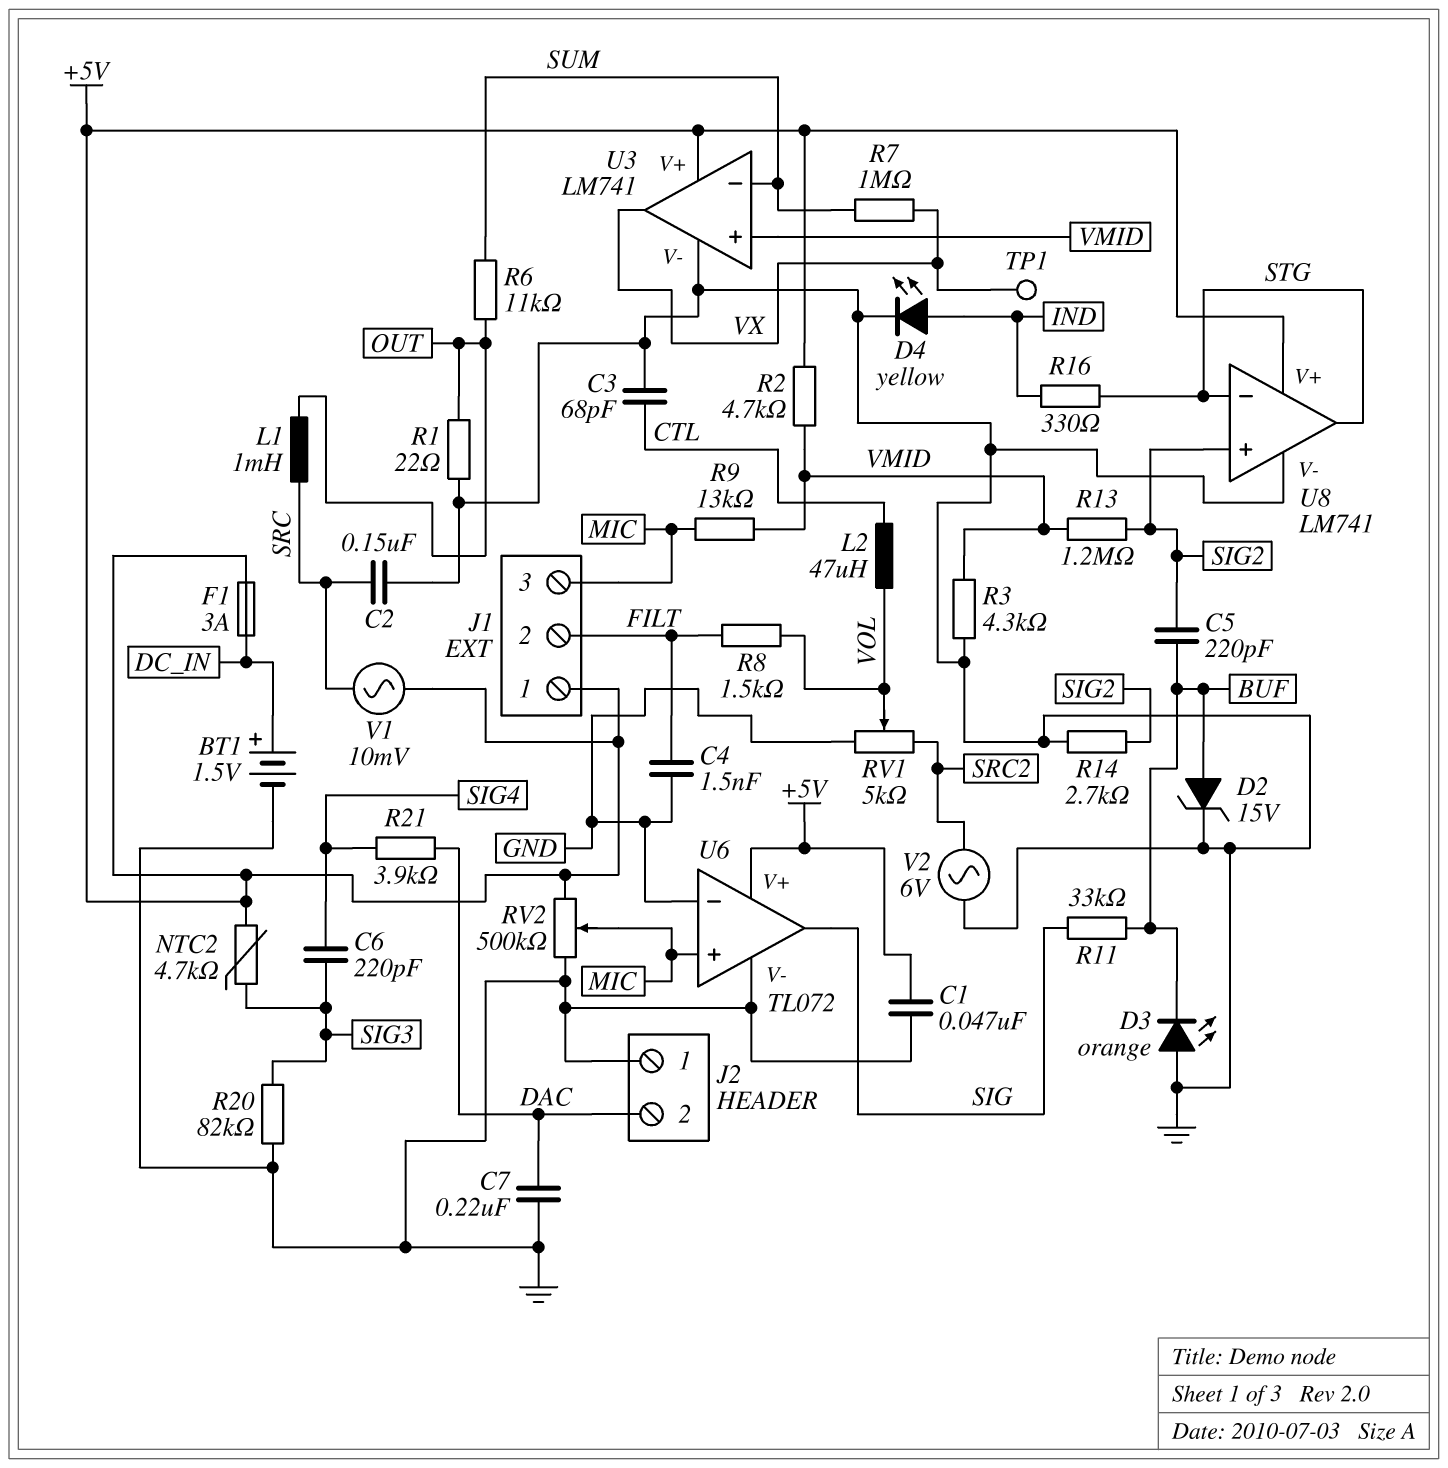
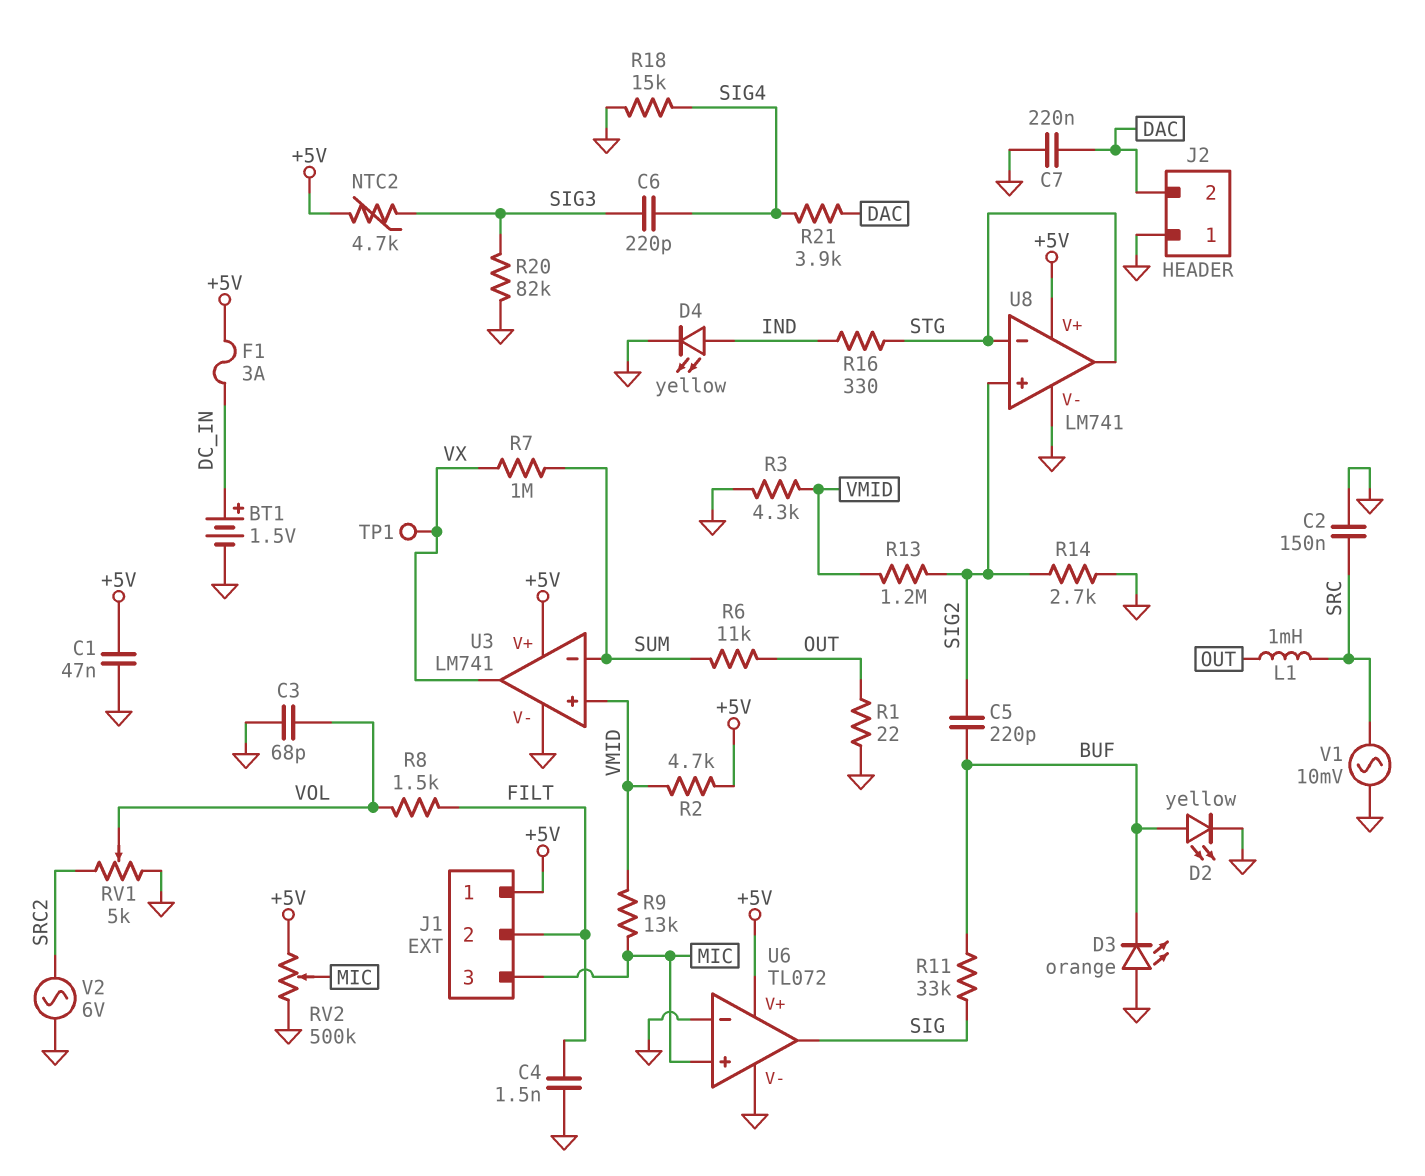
C3: 68pF (CTL, GND) -> 68pF (GND, VOL)
D2: zener 15V (A BUF, K GND) -> LED yellow (A BUF, K GND)
L2: 47uH (CTL, VOL) -> none
R18: none -> 15k (GND, SIG4)
V1: AC 10mV (+5V, SRC) -> AC 10mV (GND, SRC)

